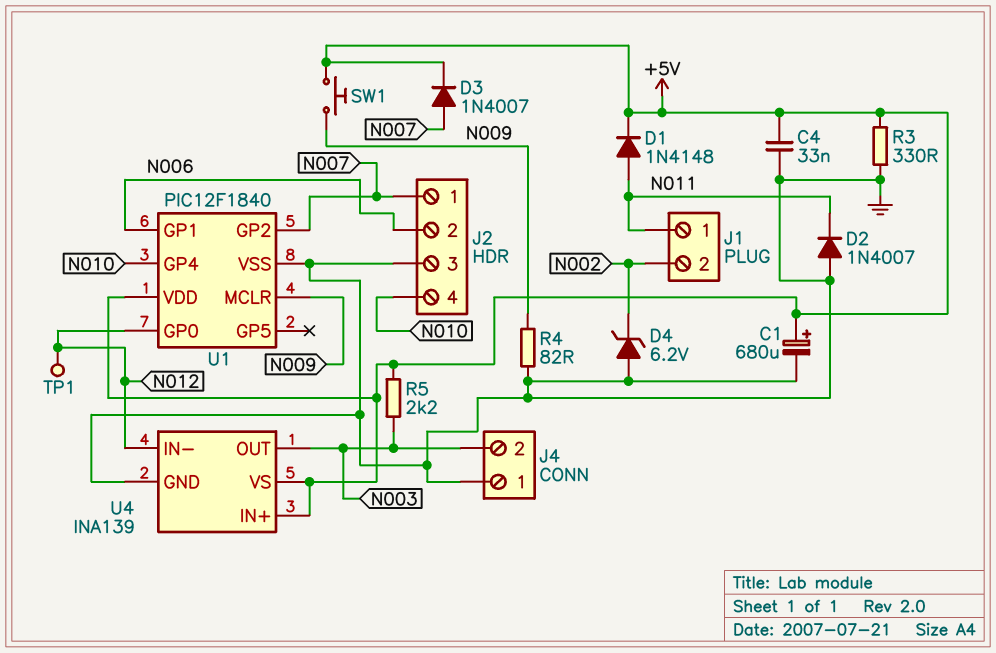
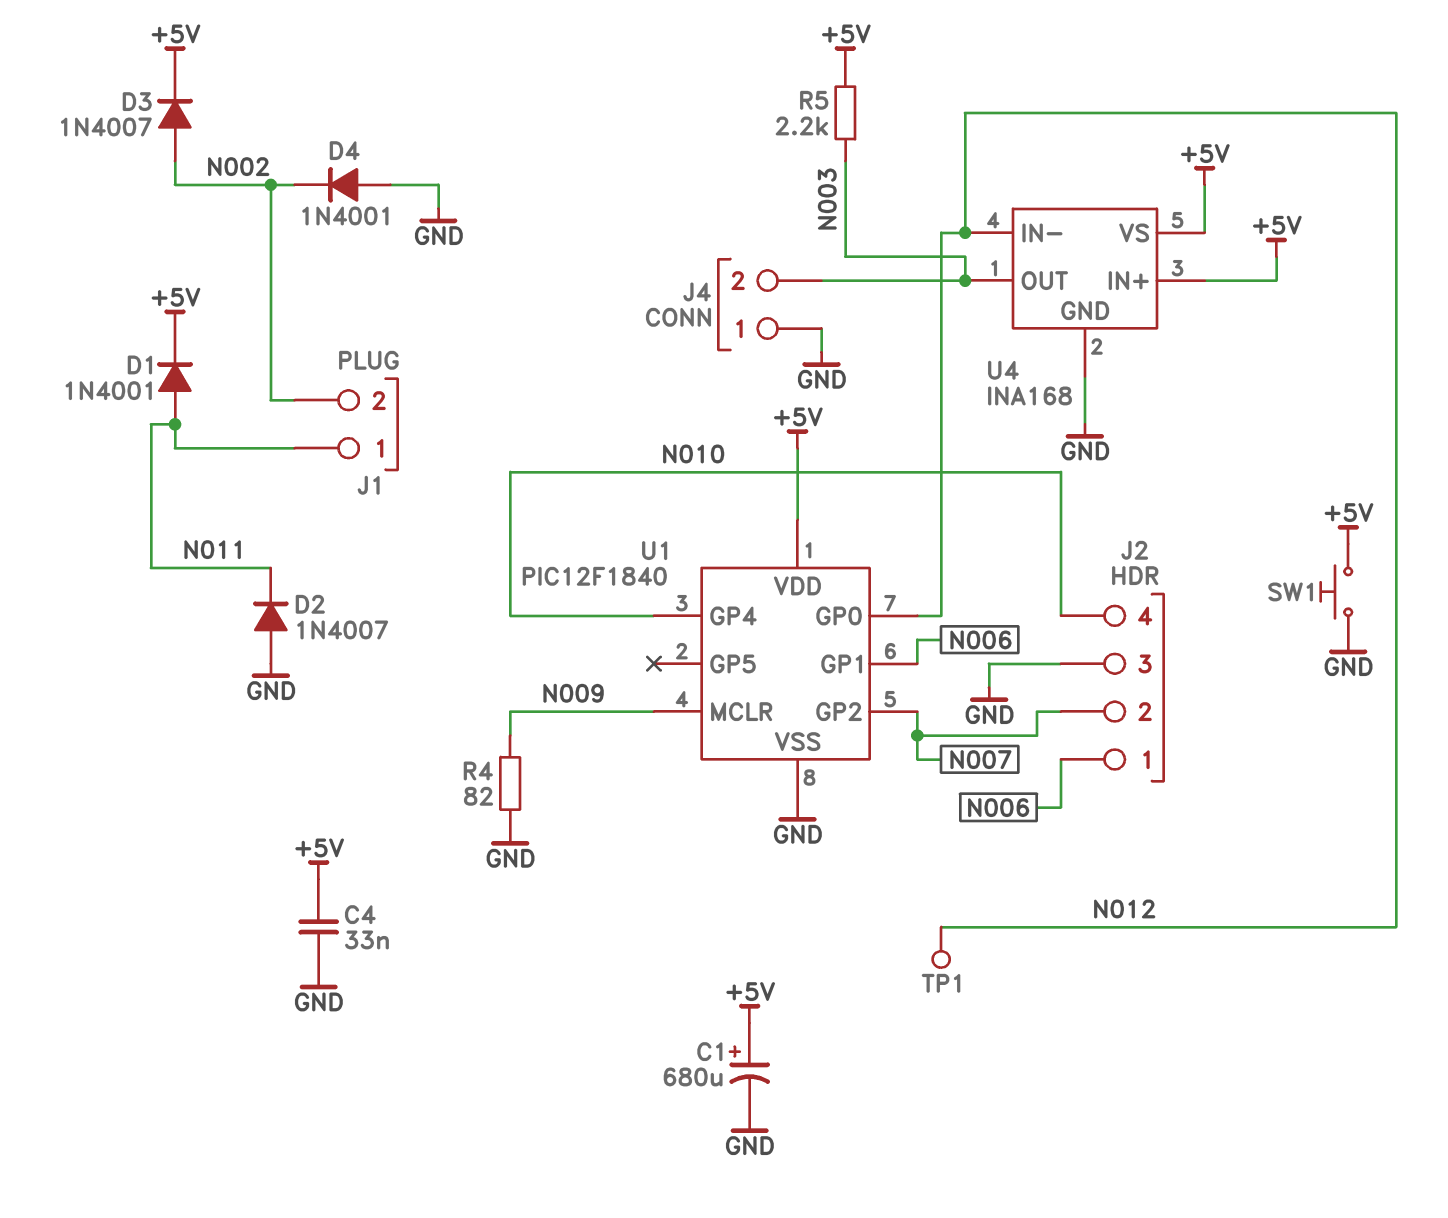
D1: diode 1N4148 (A N011, K +5V) -> diode 1N4001 (A N011, K +5V)
D3: diode 1N4007 (A N007, K +5V) -> diode 1N4007 (A N002, K +5V)
D4: zener 6.2V (A GND, K N002) -> diode 1N4001 (A GND, K N002)
J2 pin 1: N007 -> N006
J2 pin 2: N006 -> N007
R3: 330 (+5V, GND) -> none
SW1: button (+5V, N009) -> button (+5V, GND)
U4: INA139 -> INA168

